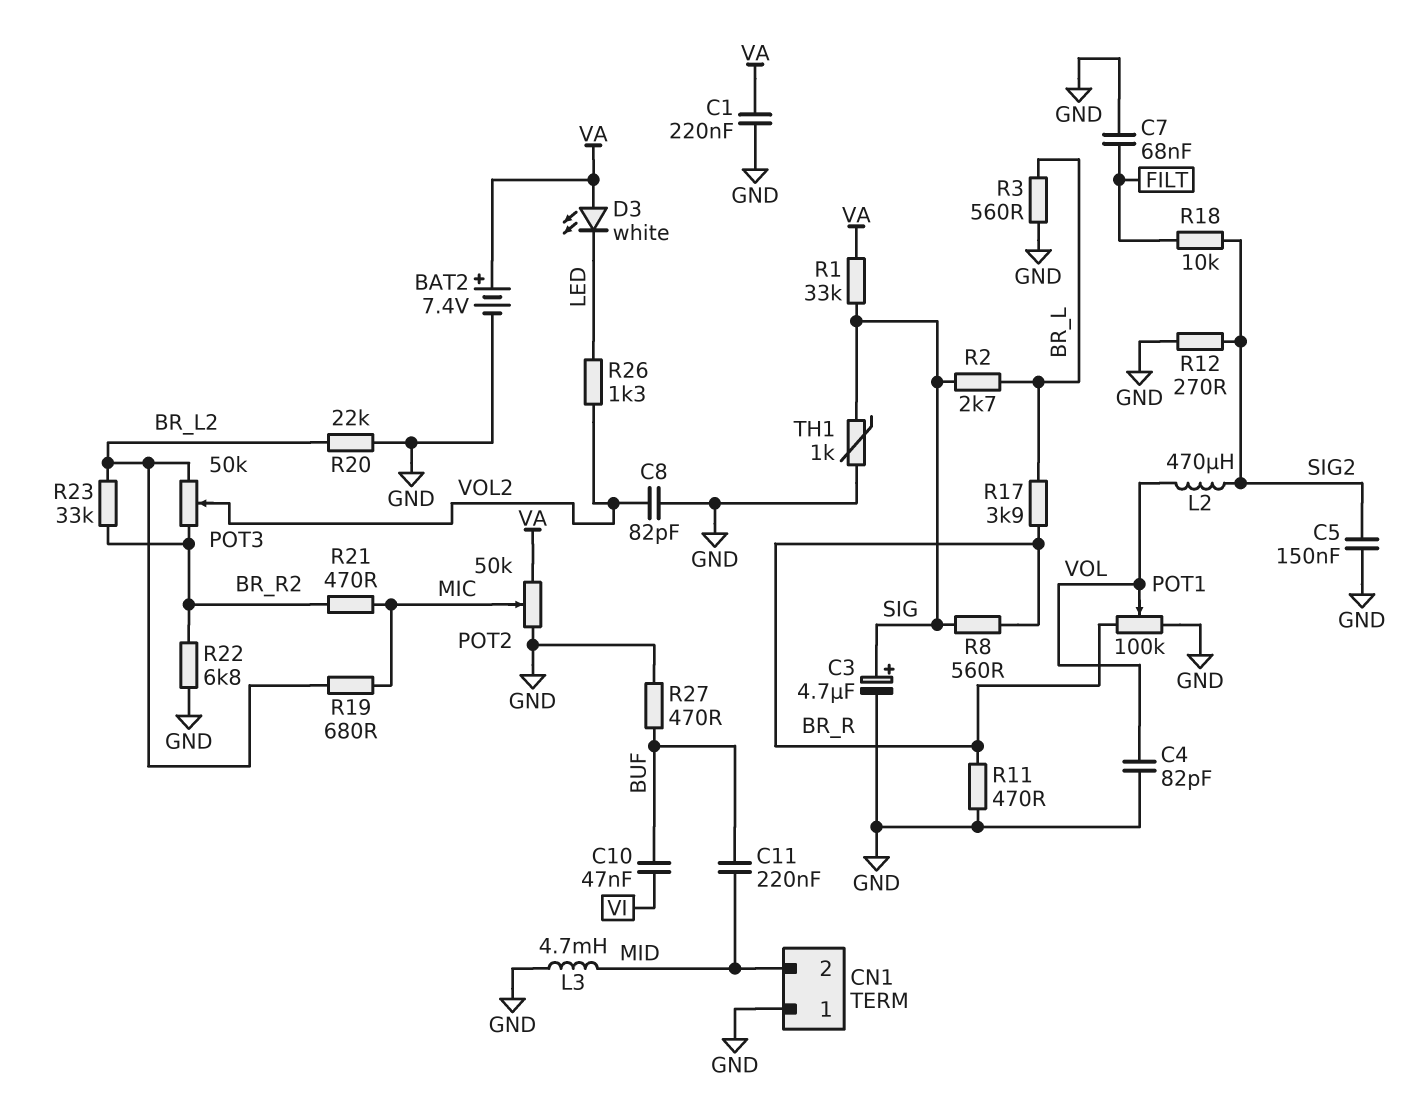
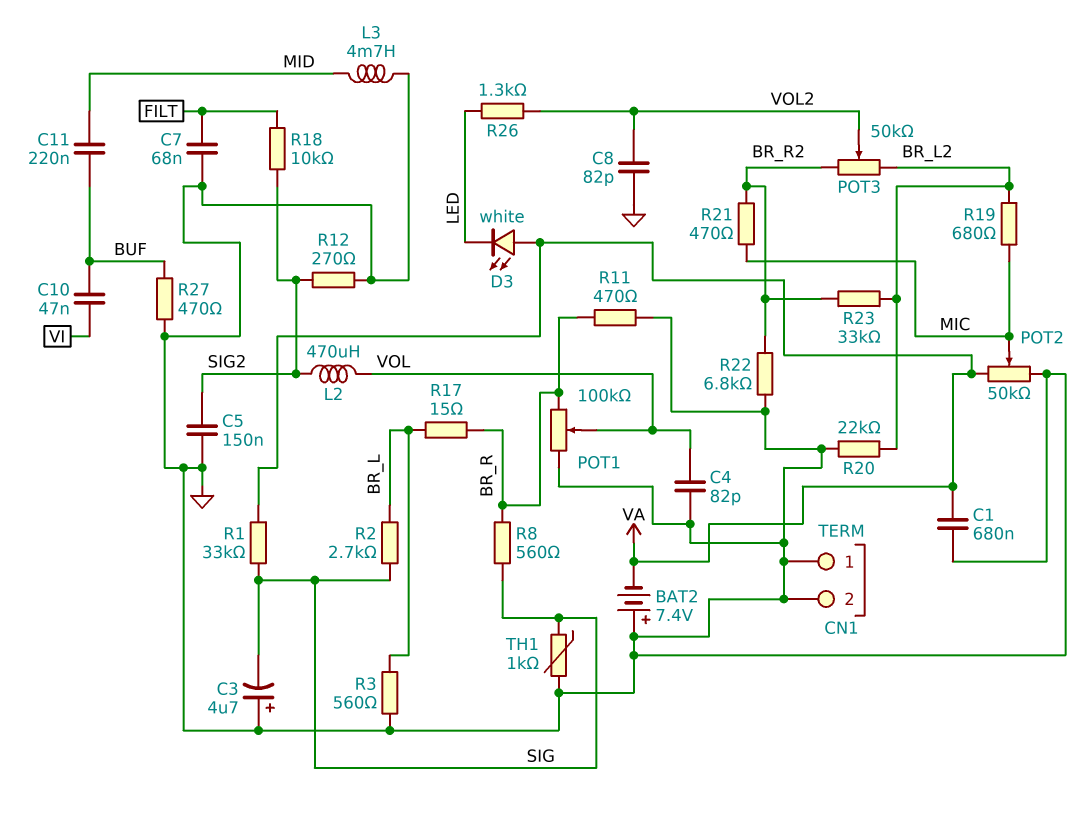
BAT2: 7.4V (plus VA, minus GND) -> 7.4V (plus GND, minus VA)
C1: 220nF (GND, VA) -> 680nF (GND, VA)
C3: 4.7uF (plus SIG, minus GND) -> 4.7uF (plus GND, minus SIG)
CN1 pin 2: MID -> GND
R17: 3.9k (BR_L, BR_R) -> 15 (BR_L, BR_R)

